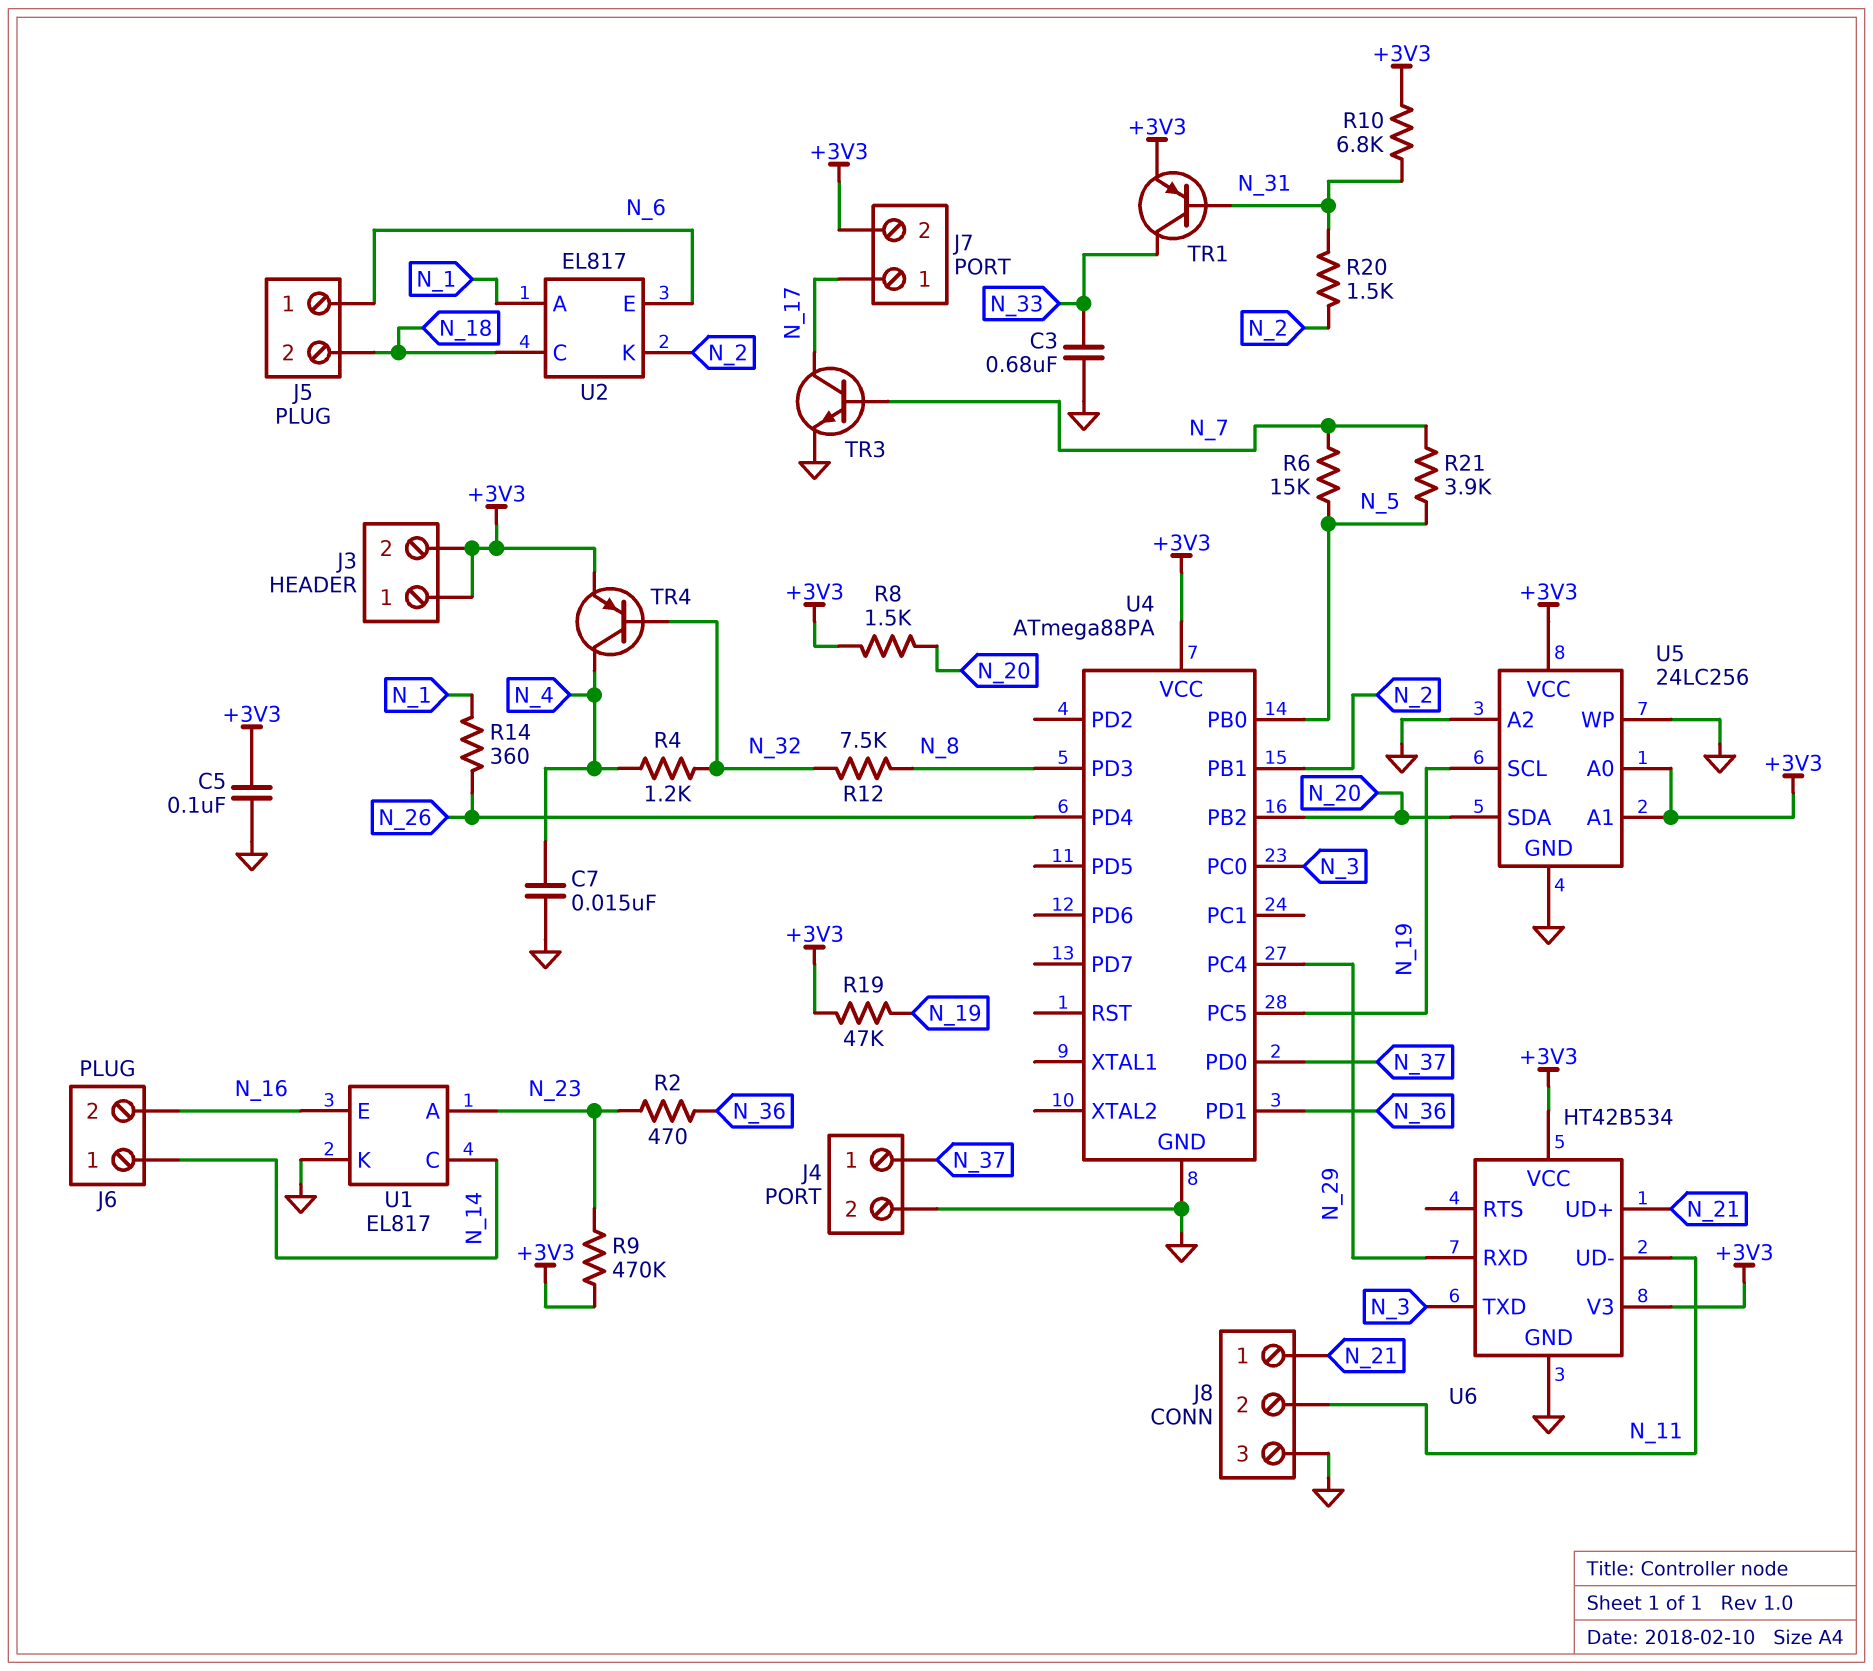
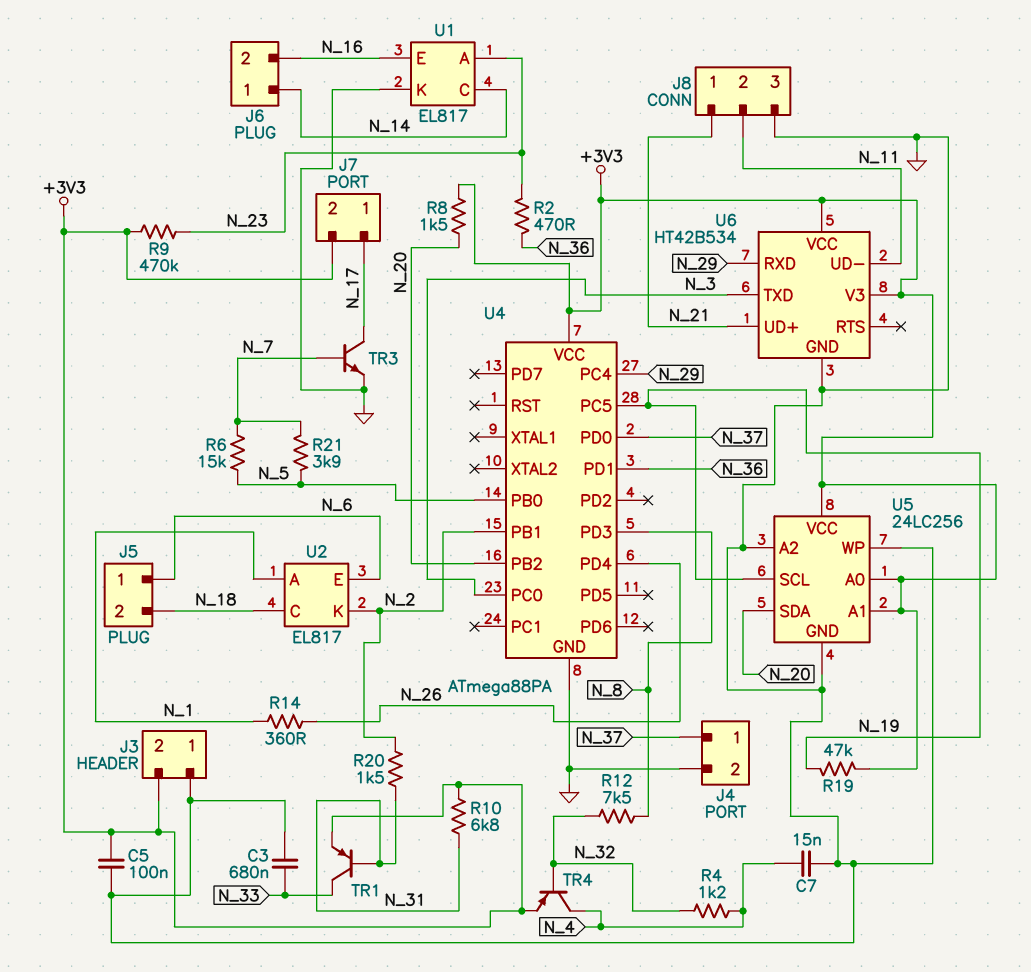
J3 pin 1: +3V3 -> GND

